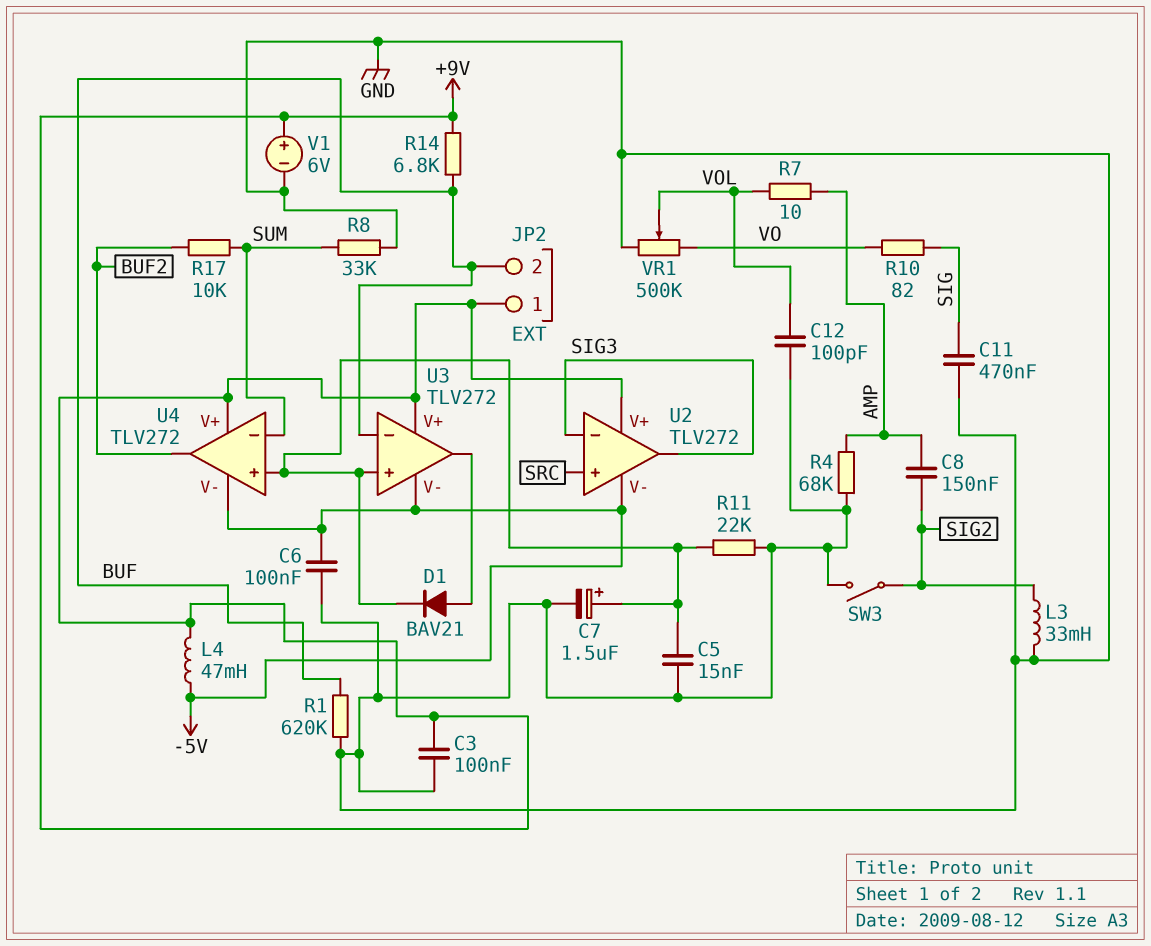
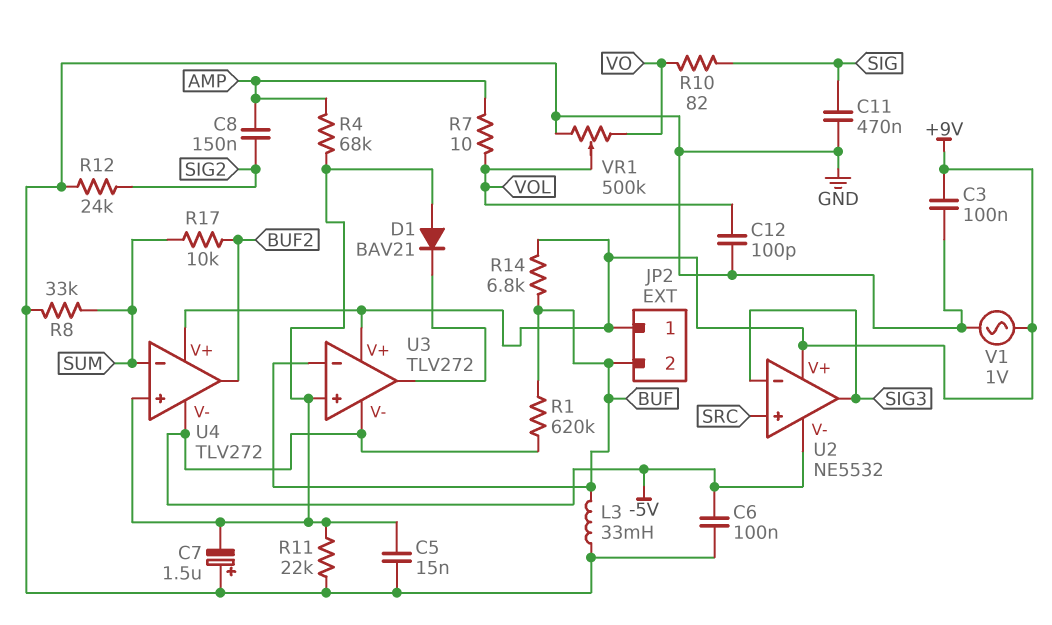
C7: 1.5uF (plus U3/in+, minus GND) -> 1.5uF (plus GND, minus U3/in+)
D1: diode BAV21 (A U3/out, K U3/in+) -> diode BAV21 (A U3/in+, K U3/out)
L3: 33mH (GND, SIG2) -> 33mH (BUF, GND)
L4: 47mH (+9V, -5V) -> none
R1: 620k (BUF, GND) -> 620k (-5V, BUF)
R4: 68k (AMP, GND) -> 68k (AMP, U3/in+)
R12: none -> 24k (GND, SIG2)
SW3: switch (GND, SIG2) -> none
U2: TLV272 -> NE5532
V1: 6V (plus +9V, minus GND) -> AC 1V (+9V, GND)

